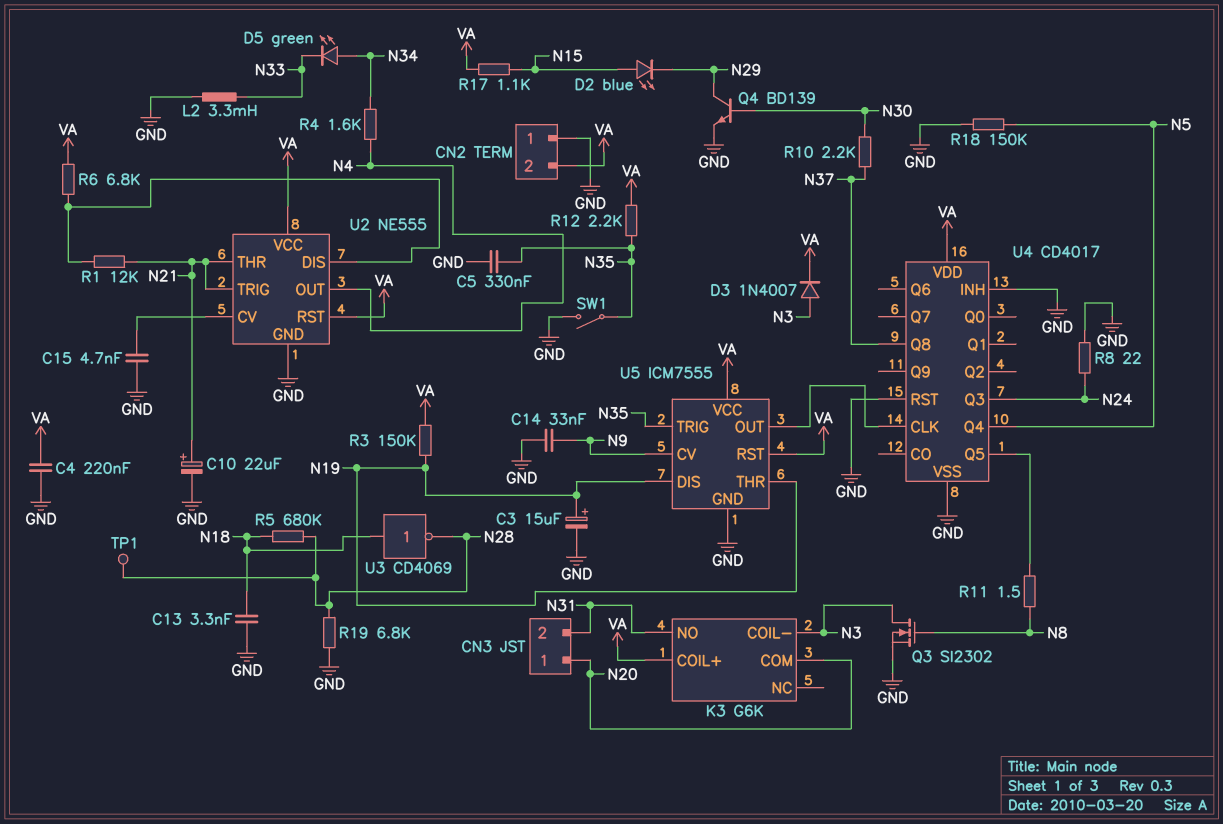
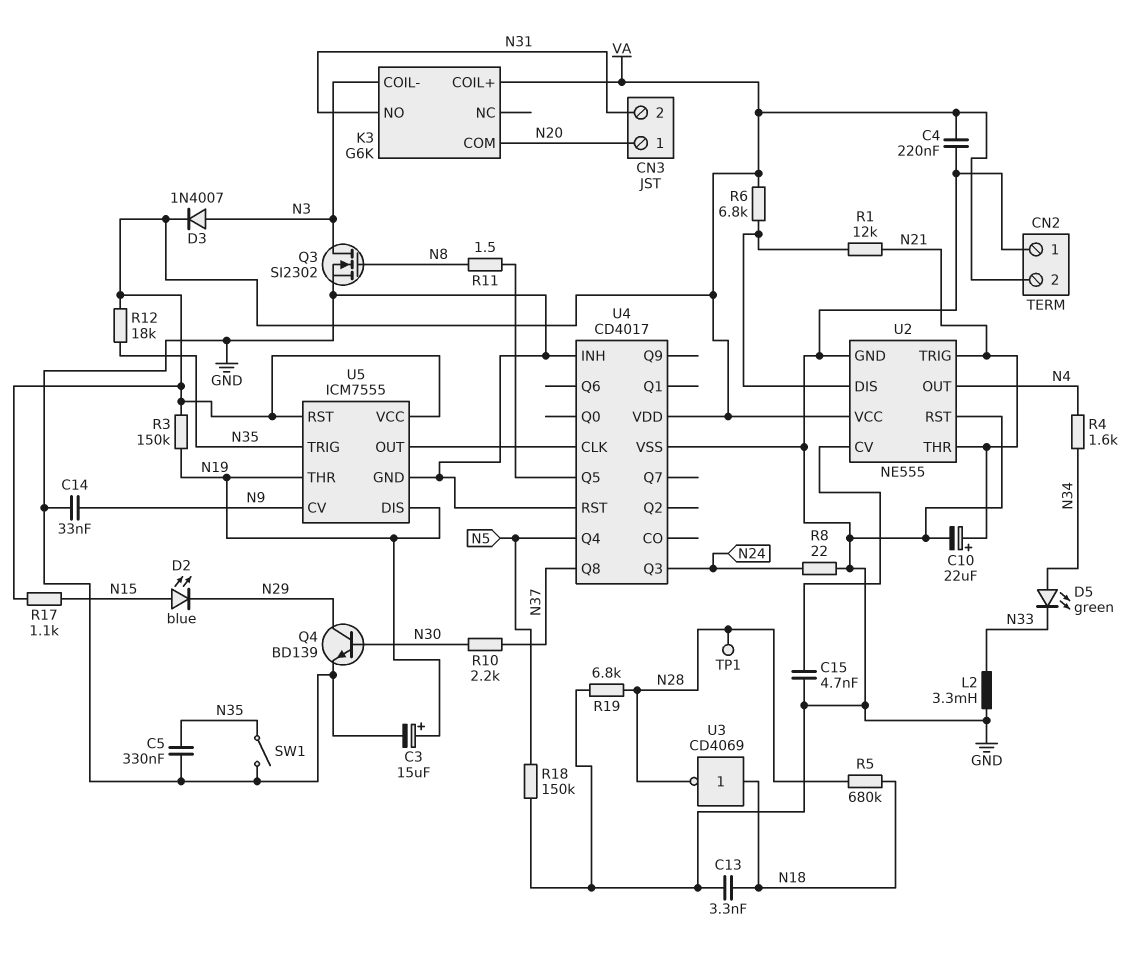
R12: 2.2k (N35, VA) -> 18k (N35, VA)
U2 pin RST: VA -> GND

